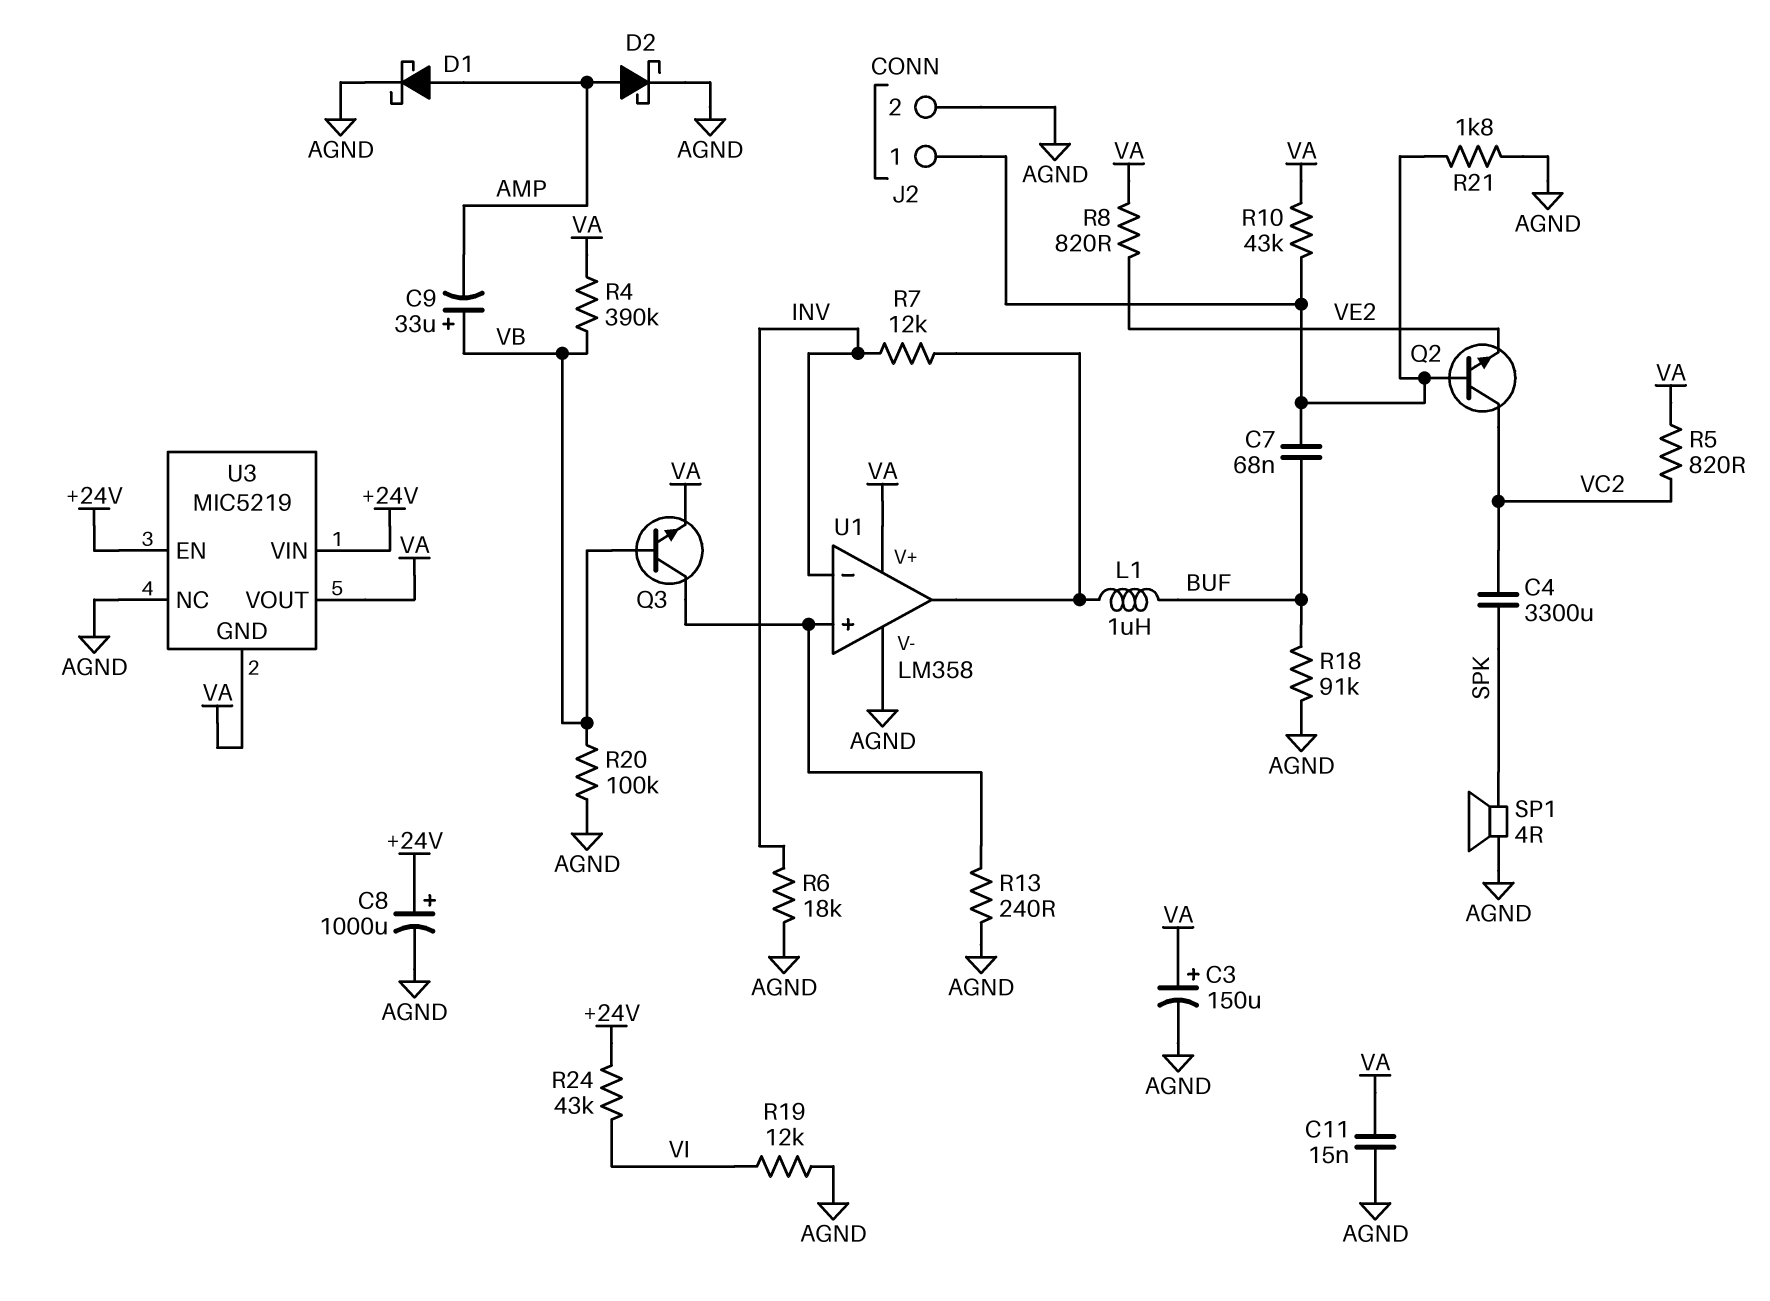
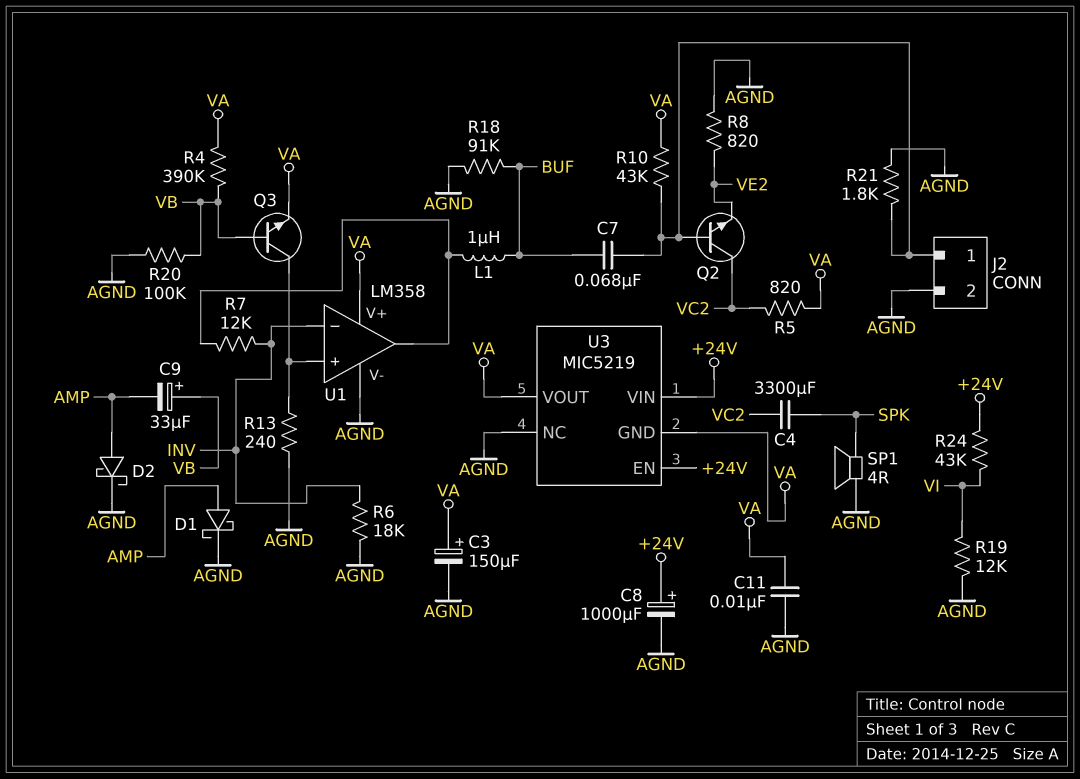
C11: 15nF (AGND, VA) -> 10nF (AGND, VA)
R8: 820 (VA, VE2) -> 820 (AGND, VE2)

